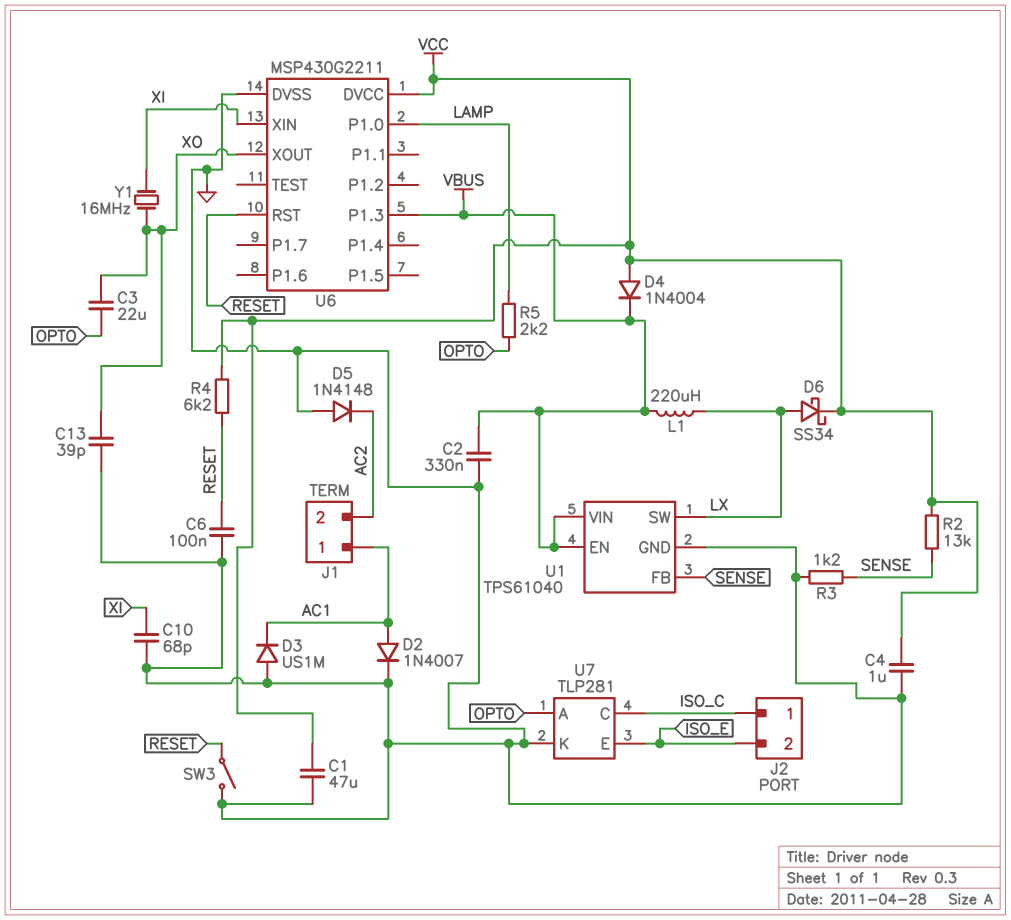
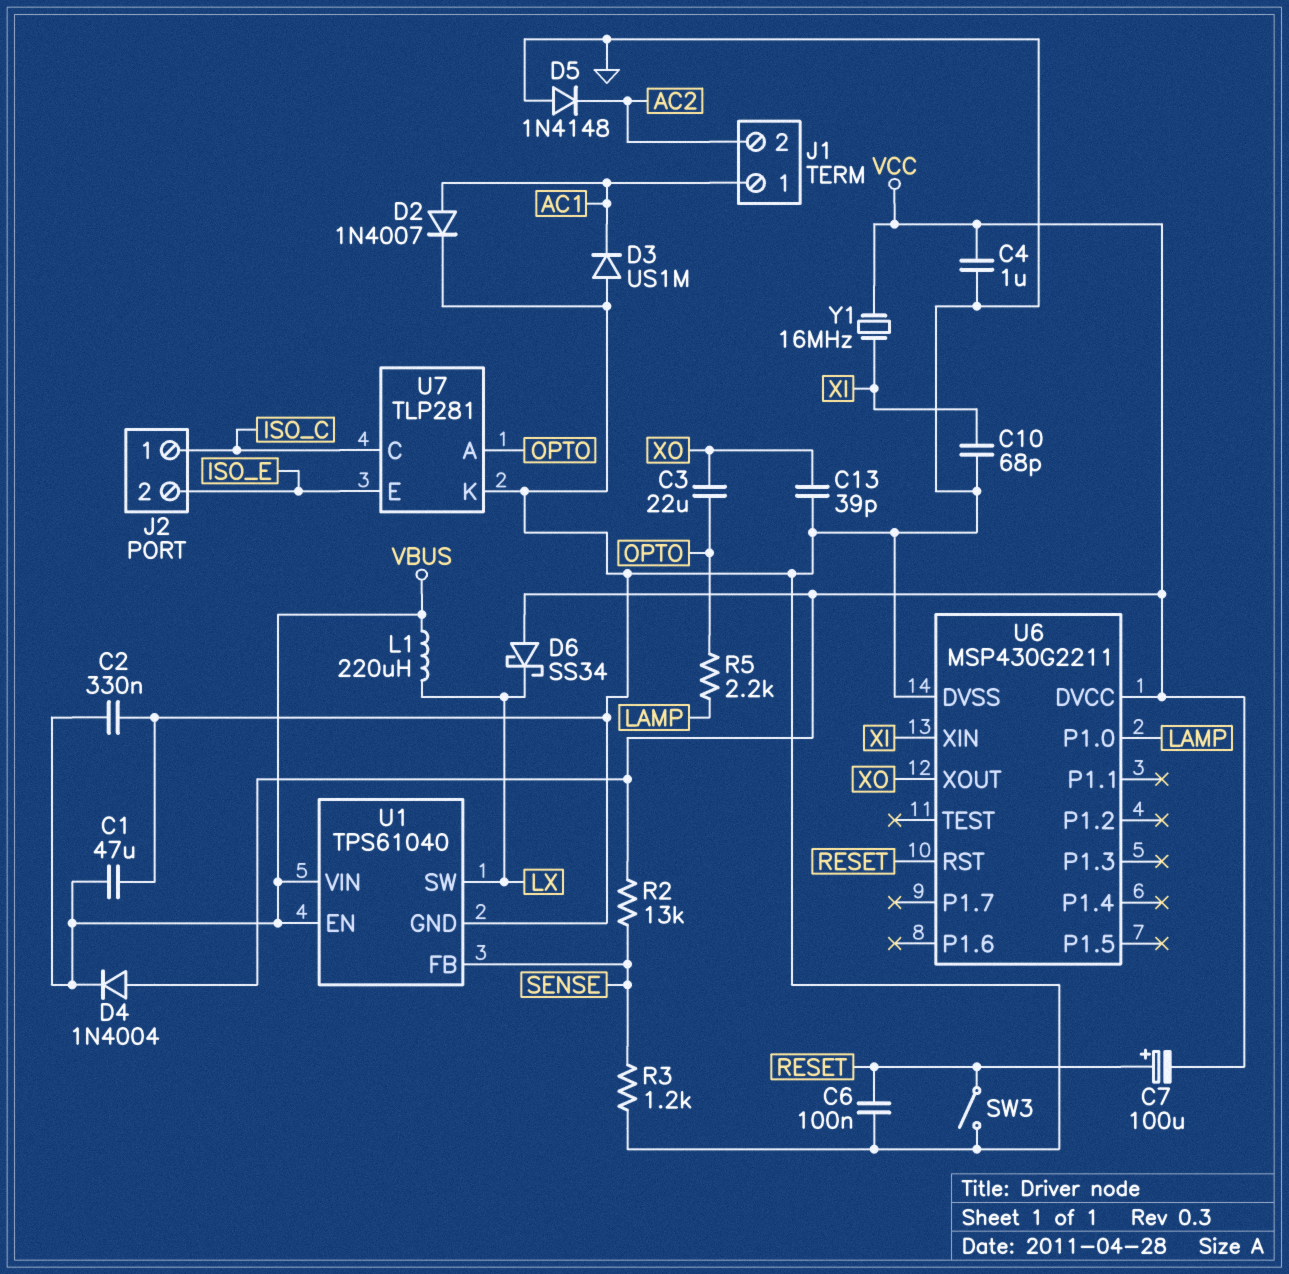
C1: 47uF (GND, VCC) -> 47uF (GND, VBUS)
C7: none -> 100uF (plus RESET, minus VCC)
D6: schottky SS34 (A LX, K VCC) -> schottky SS34 (A VCC, K LX)
R4: 6.2k (RESET, VCC) -> none
U6 pin P1.3: VBUS -> none
Y1: 16MHz (XI, XO) -> 16MHz (VCC, XI)

